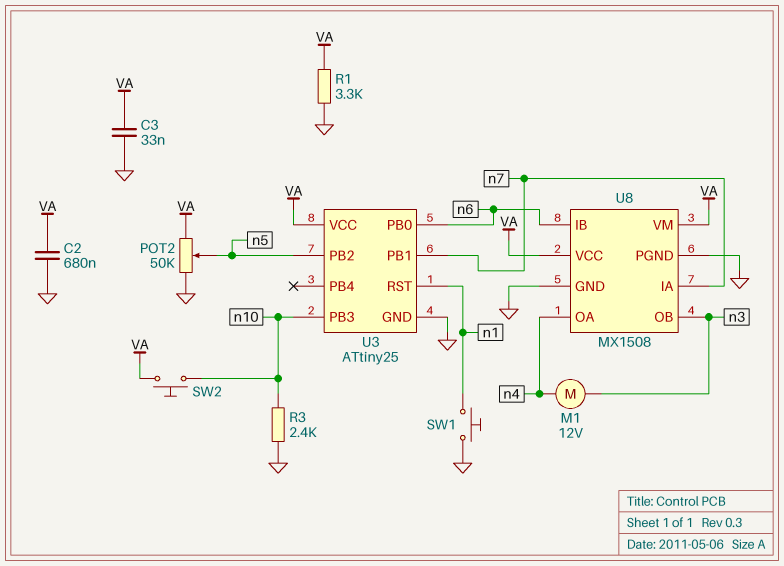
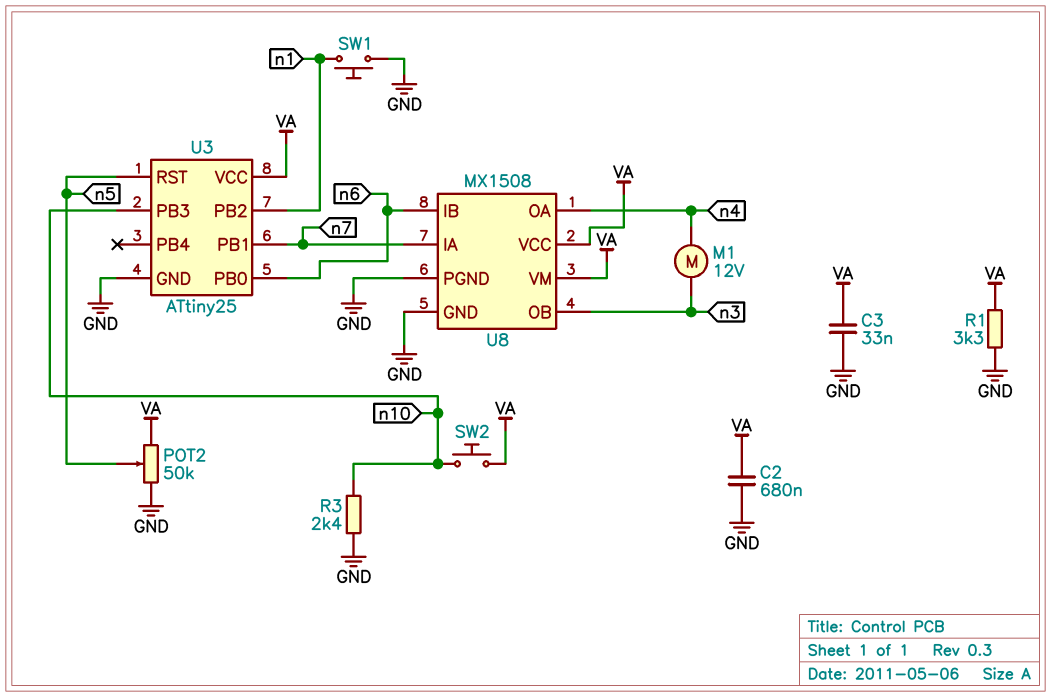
U3 pin PB2: n5 -> n1
U3 pin RST: n1 -> n5

